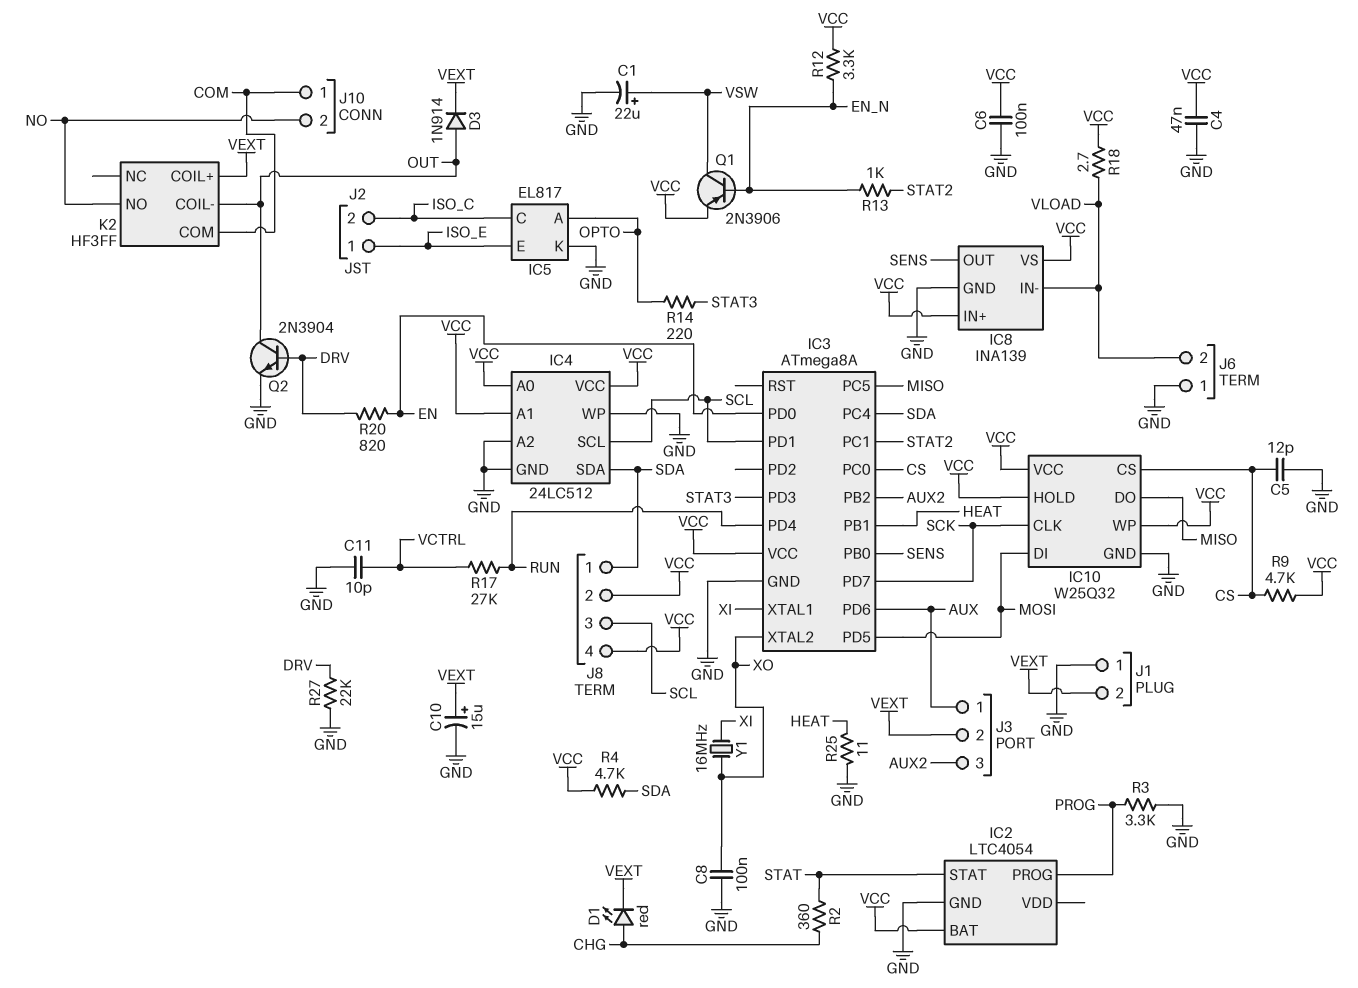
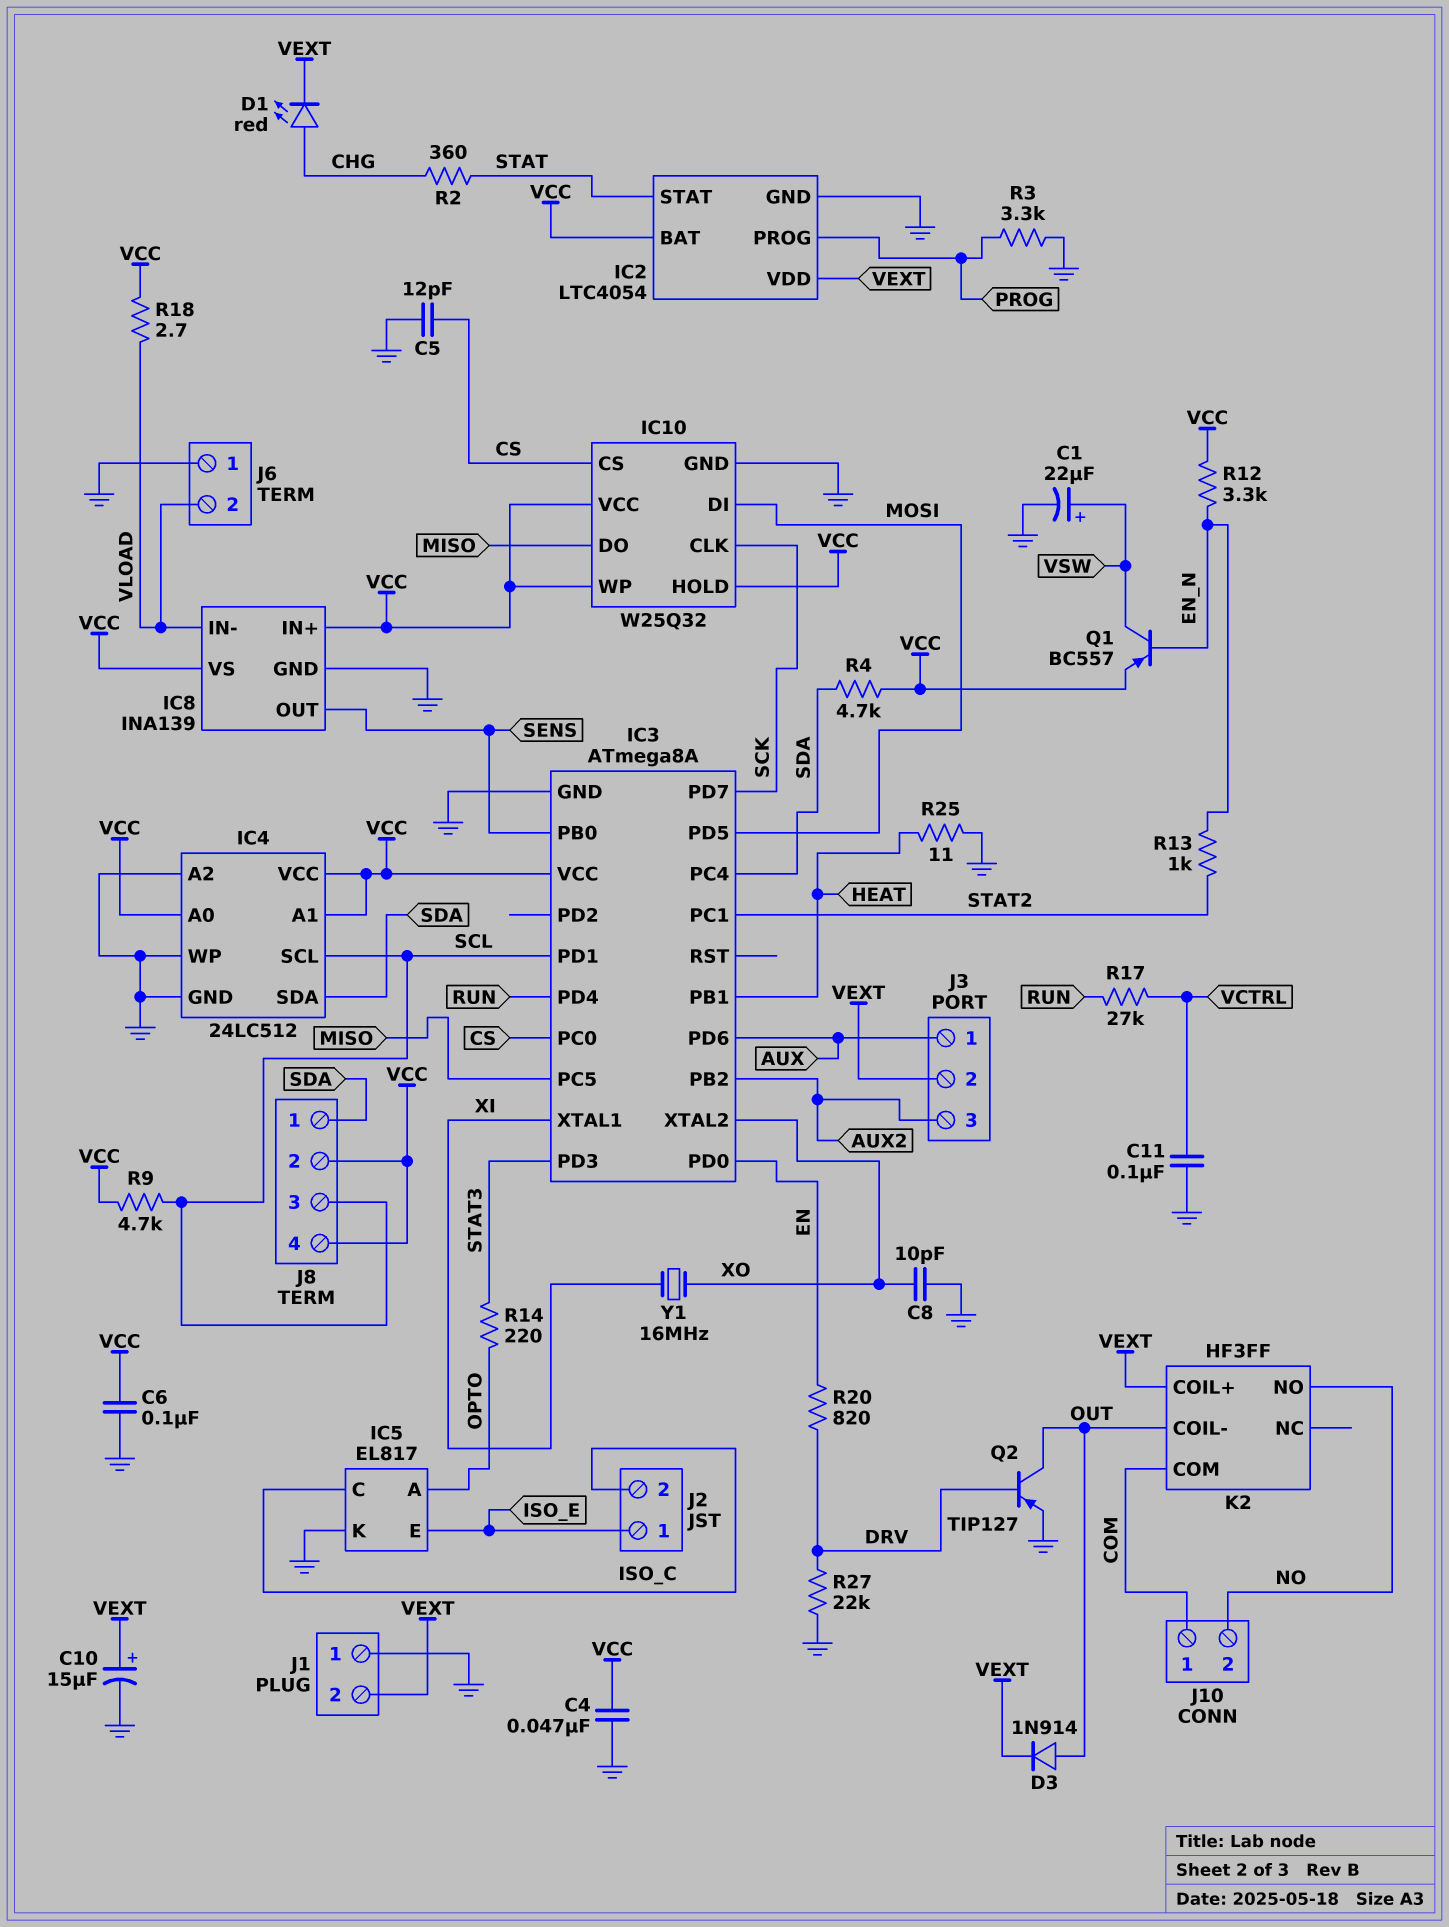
C8: 100nF (GND, XO) -> 10pF (GND, XO)
C11: 10pF (GND, VCTRL) -> 100nF (GND, VCTRL)
IC2 pin VDD: none -> VEXT
Q1: PNP 2N3906 (B EN_N, C VSW, E VCC) -> PNP BC557 (B EN_N, C VSW, E VCC)
Q2: NPN 2N3904 (B DRV, C OUT, E GND) -> PNP TIP127 (B DRV, C OUT, E GND)
R9: 4.7k (CS, VCC) -> 4.7k (SCL, VCC)

